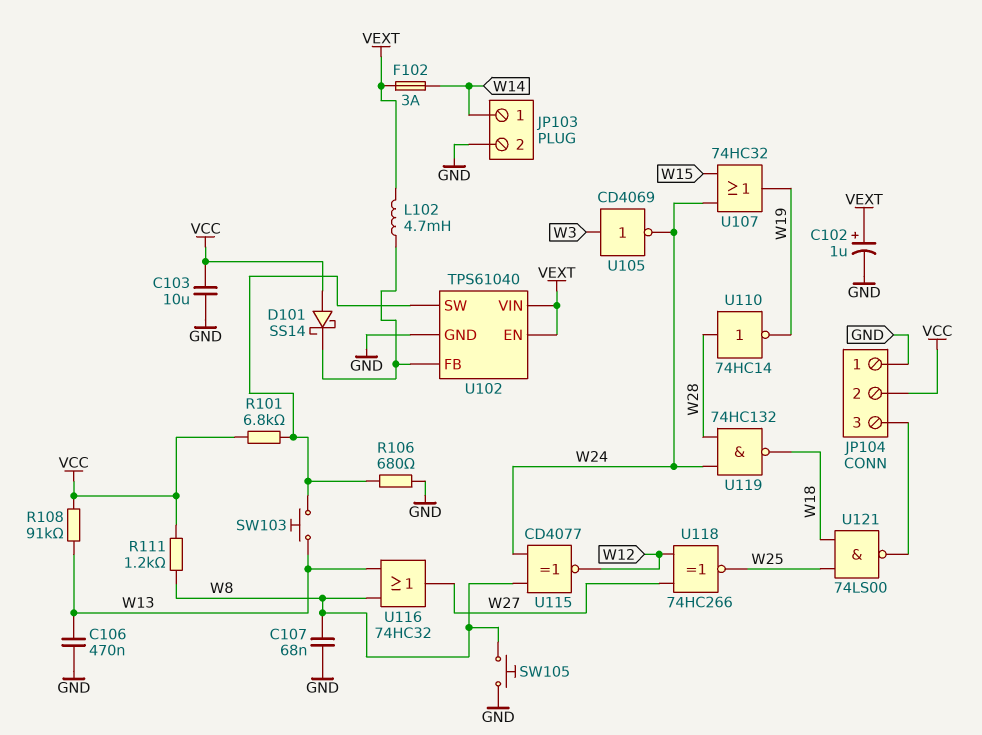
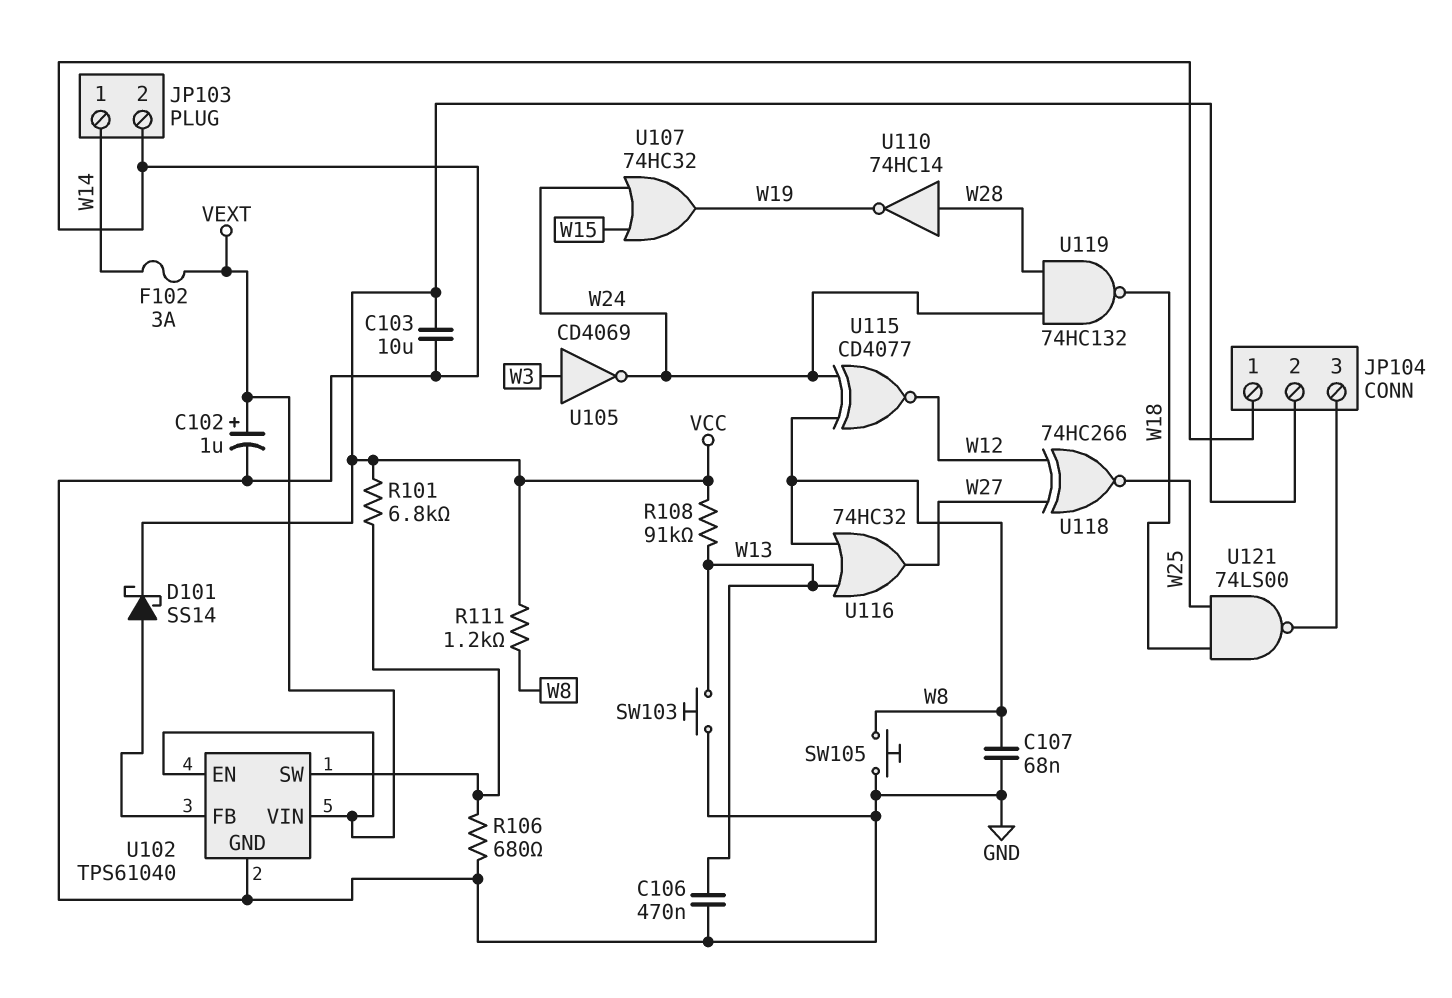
D101: schottky SS14 (A VCC, K U102/FB) -> schottky SS14 (A U102/FB, K VCC)
L102: 4.7mH (U102/FB, VEXT) -> none
SW103: button (U102/SW, W13) -> button (GND, W13)

